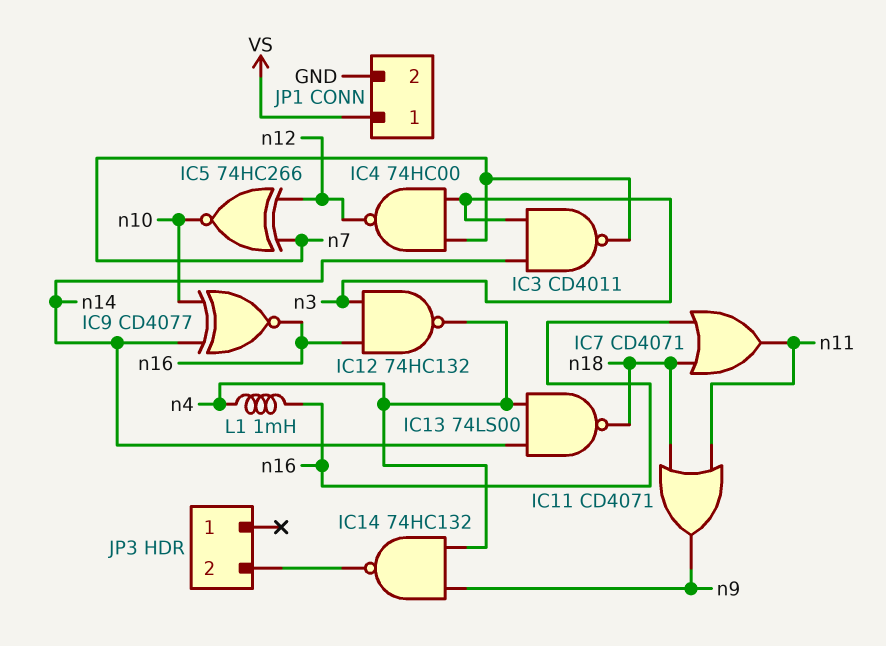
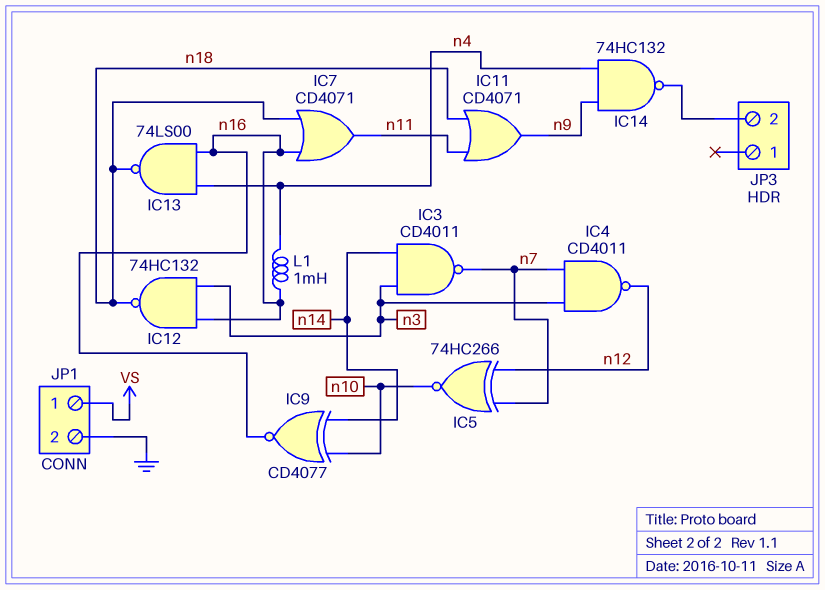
IC4: NAND 74HC00 (in n3, in n7, out n12) -> NAND CD4011 (in n3, in n7, out n12)
IC12: NAND 74HC132 (in n3, in n16, out n4) -> NAND 74HC132 (in n3, in n16, out n18)
IC13: NAND 74LS00 (in n4, in n14, out n18) -> NAND 74LS00 (in n4, in n16, out n18)

